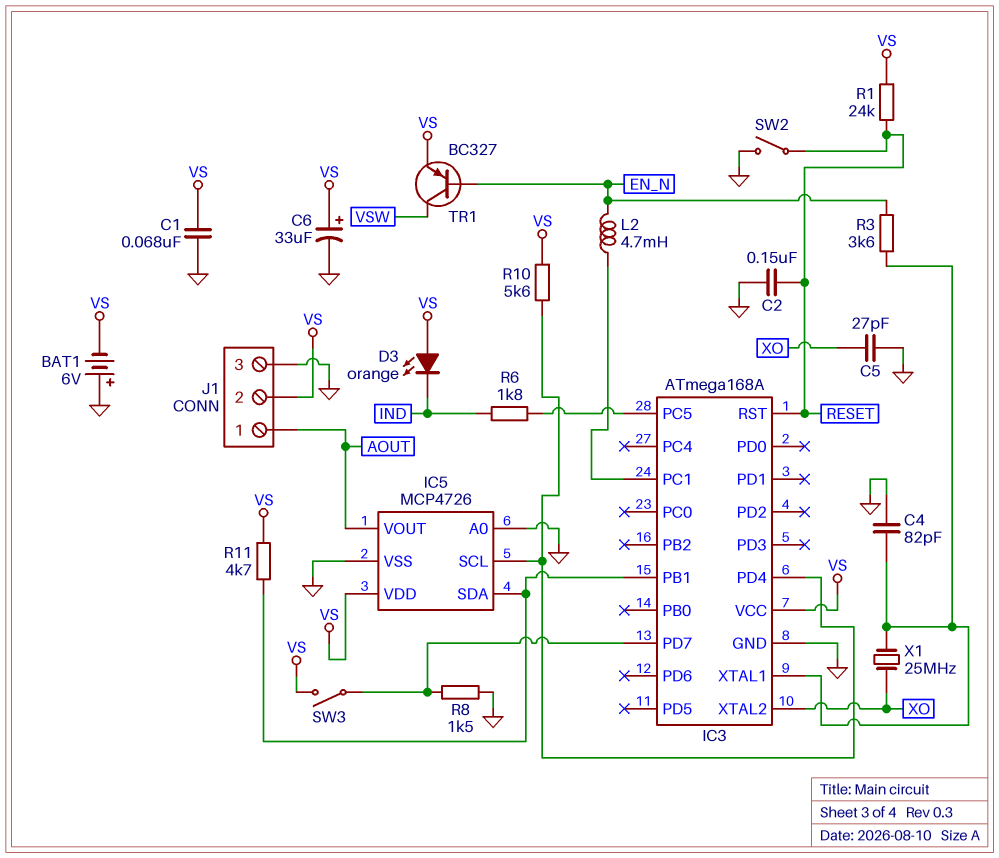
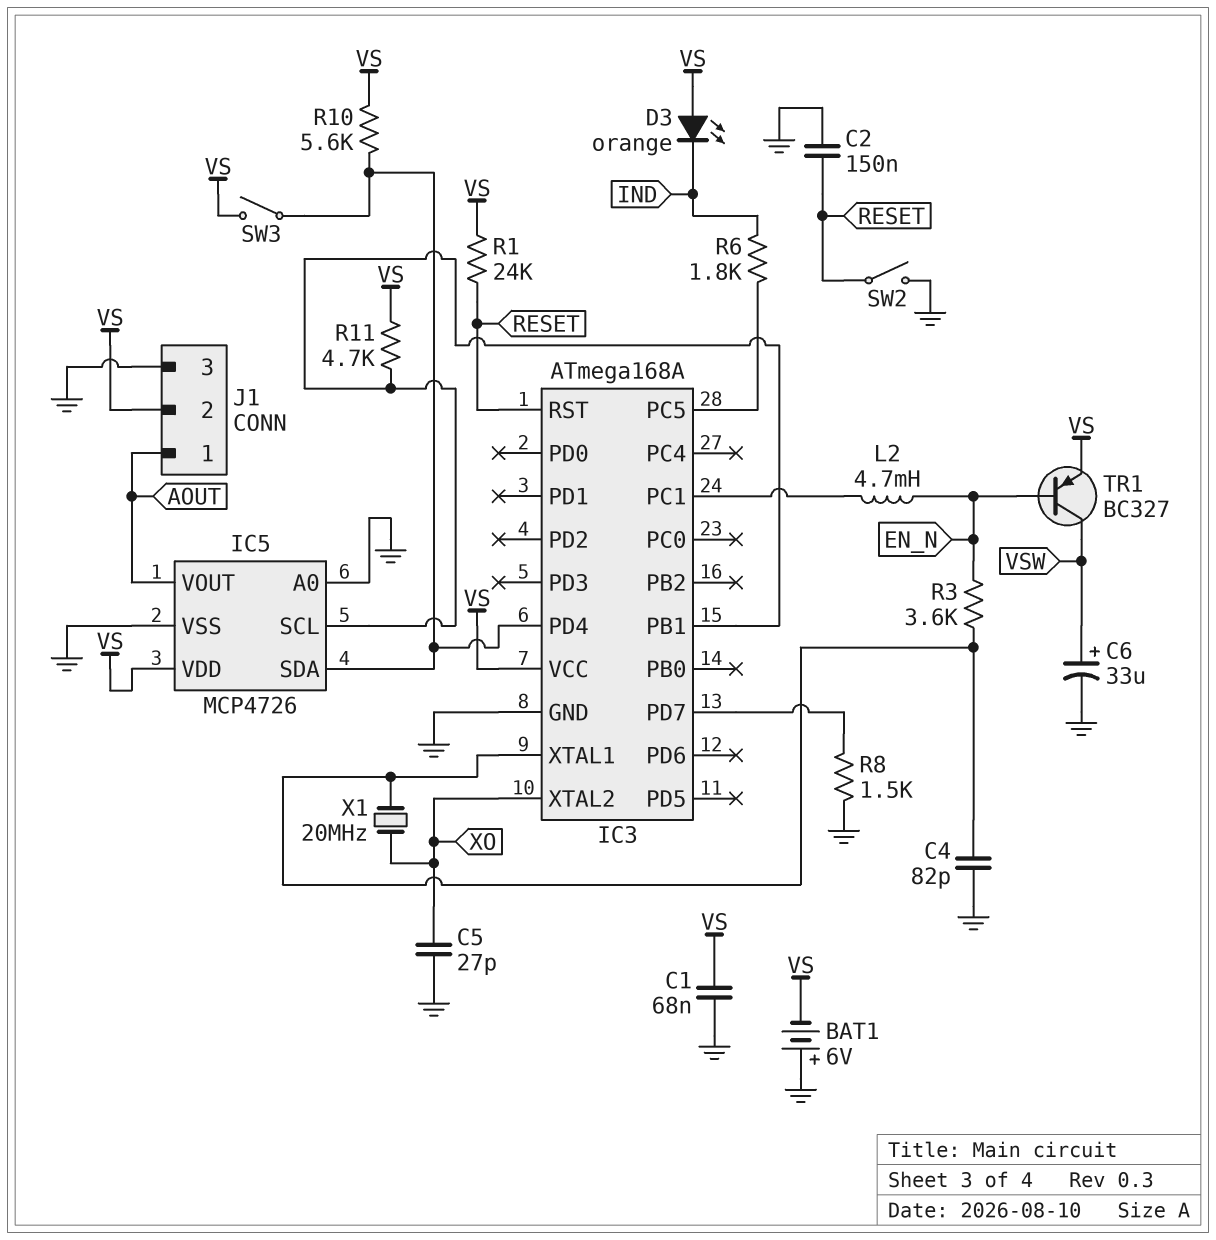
C6: 33uF (plus VS, minus GND) -> 33uF (plus VSW, minus GND)
IC5 pin SCL: IC3/PD4 -> IC3/PB1
IC5 pin SDA: IC3/PB1 -> IC3/PD4
SW3: switch (IC3/PD7, VS) -> switch (IC3/PD4, VS)
X1: 25MHz (IC3/XTAL1, XO) -> 20MHz (IC3/XTAL1, XO)

